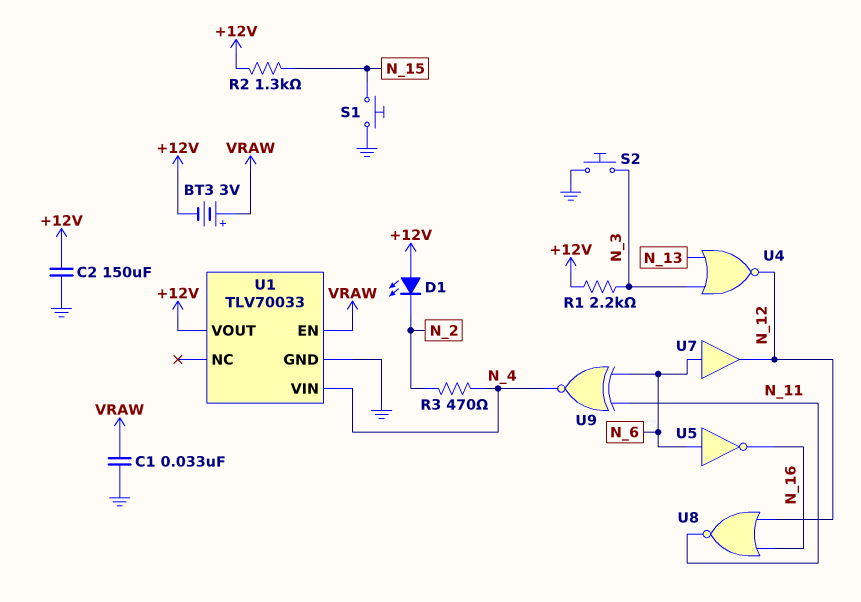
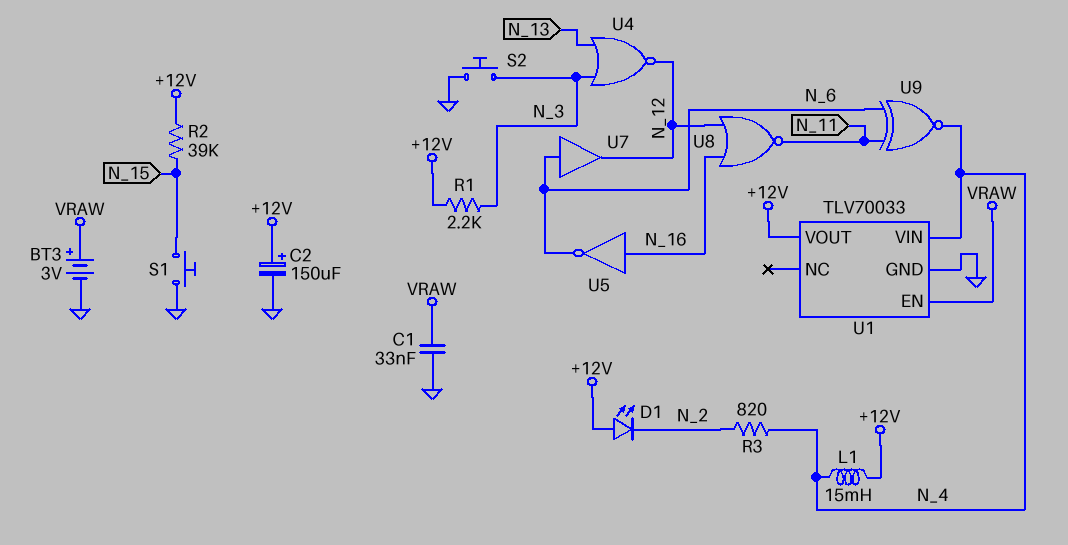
BT3: 3V (plus VRAW, minus +12V) -> 3V (plus VRAW, minus GND)
C2: 150uF (+12V, GND) -> 150uF (plus +12V, minus GND)
L1: none -> 15mH (+12V, N_4)
R2: 1.3k (+12V, N_15) -> 39k (+12V, N_15)
R3: 470 (N_2, N_4) -> 820 (N_2, N_4)
U5: NOT (in N_6, out N_16) -> NOT (in N_16, out N_6)

